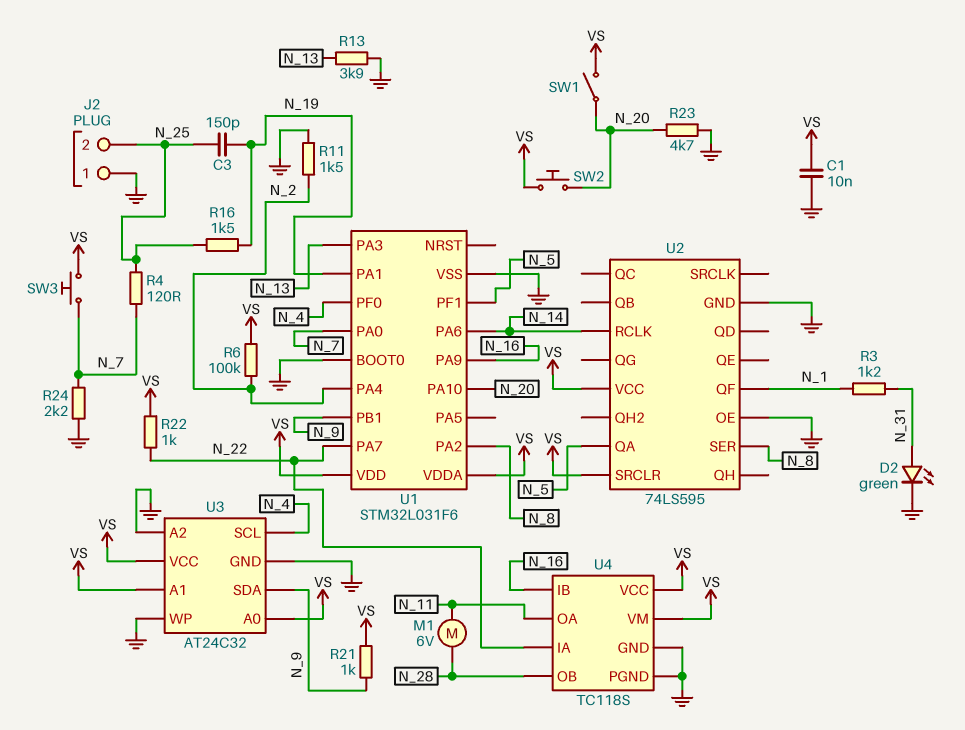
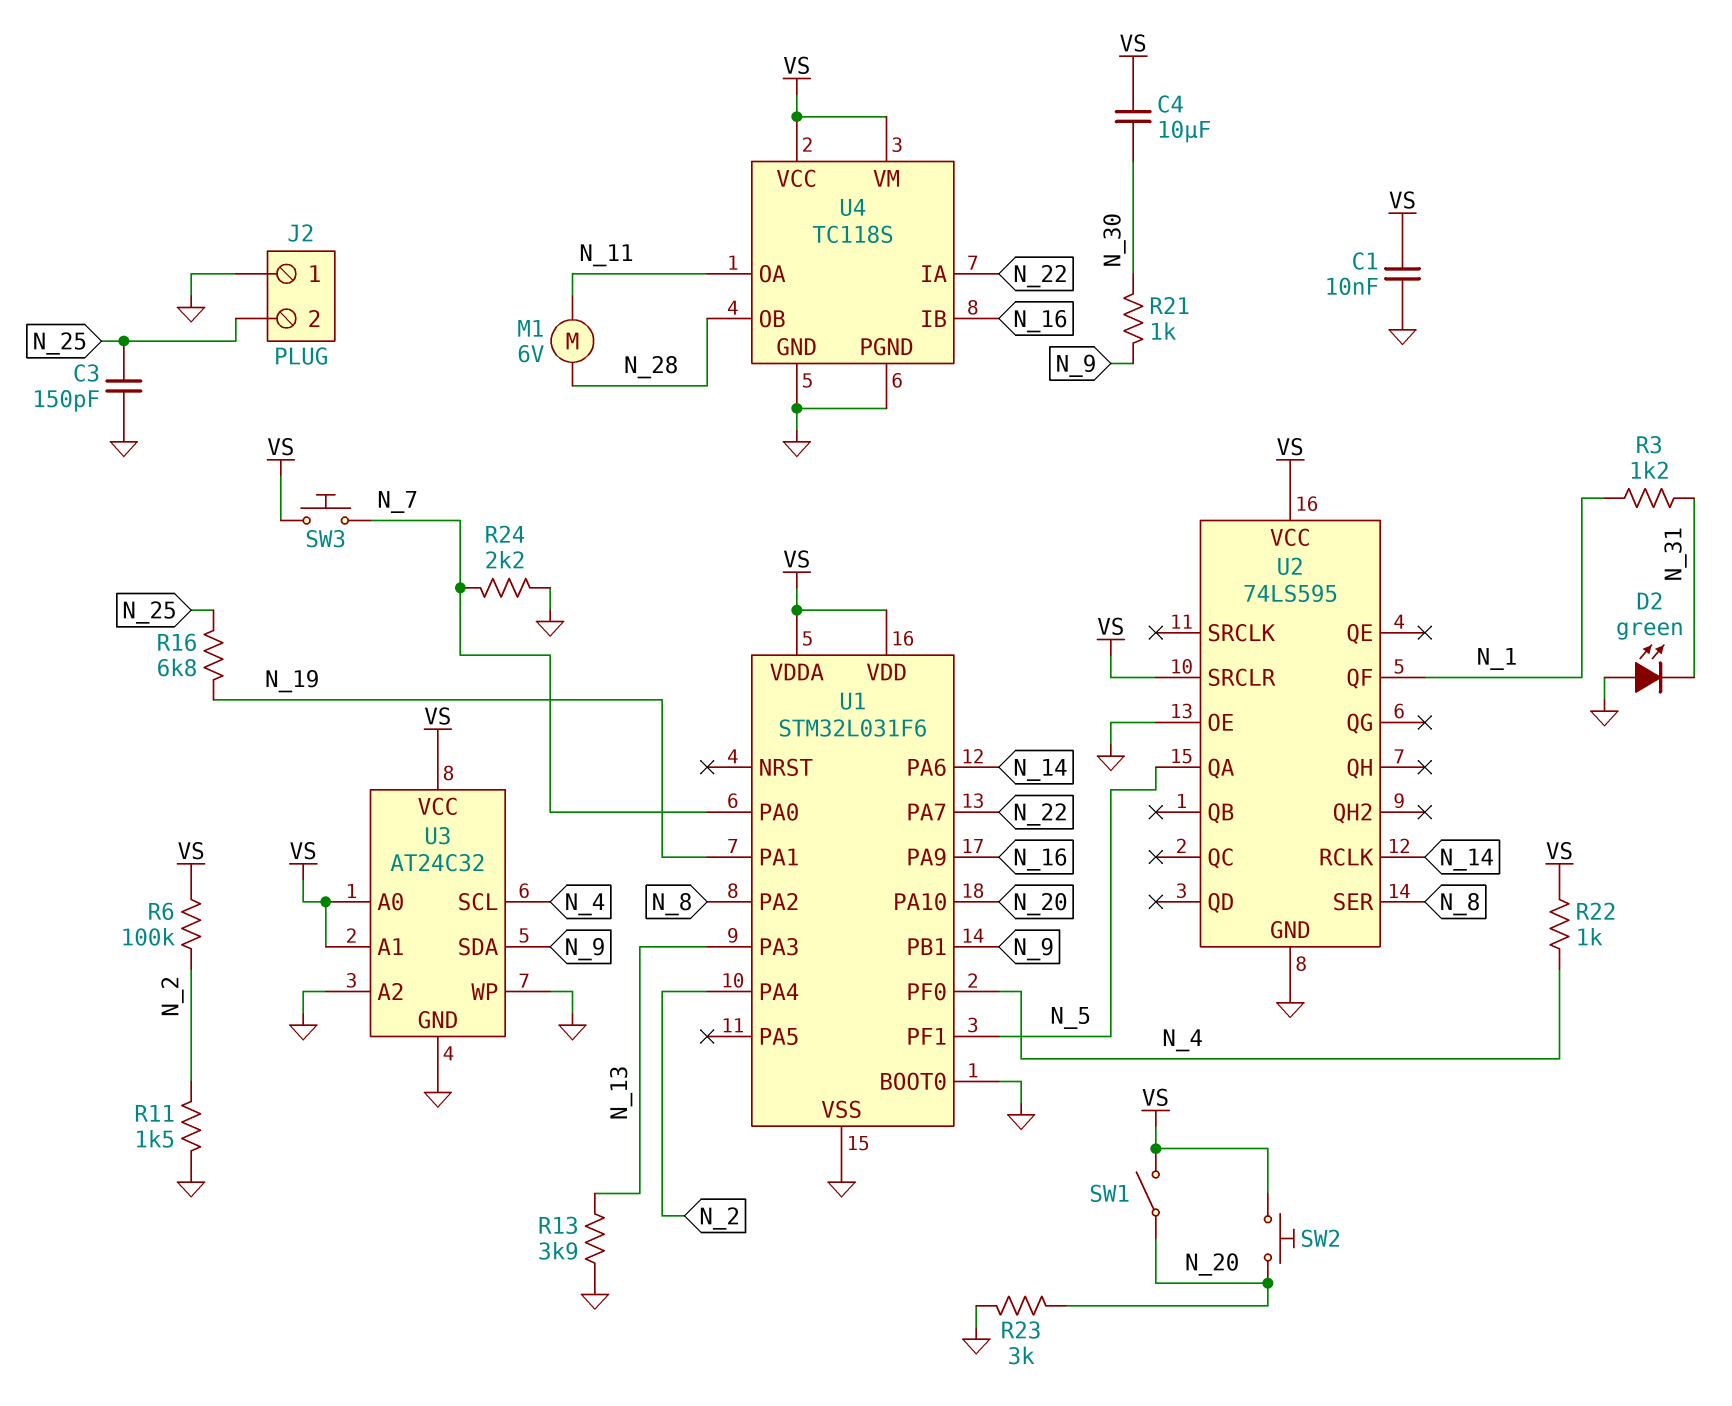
C3: 150pF (N_19, N_25) -> 150pF (GND, N_25)
C4: none -> 10uF (N_30, VS)
D2: LED green (A N_31, K GND) -> LED green (A GND, K N_31)
R4: 120 (N_7, N_25) -> none
R16: 1.5k (N_19, N_25) -> 6.8k (N_19, N_25)
R21: 1k (N_9, VS) -> 1k (N_9, N_30)
R22: 1k (N_22, VS) -> 1k (N_4, VS)
R23: 4.7k (GND, N_20) -> 3k (GND, N_20)

